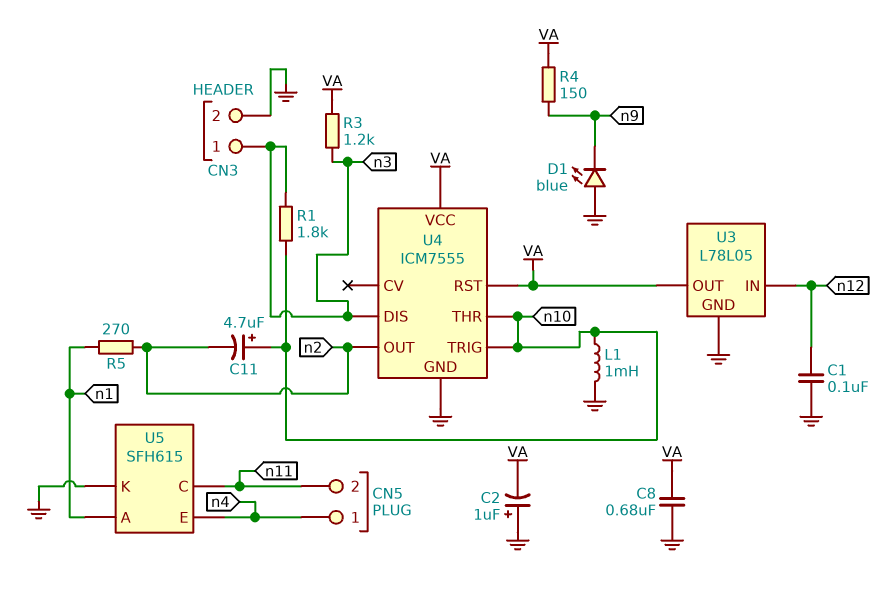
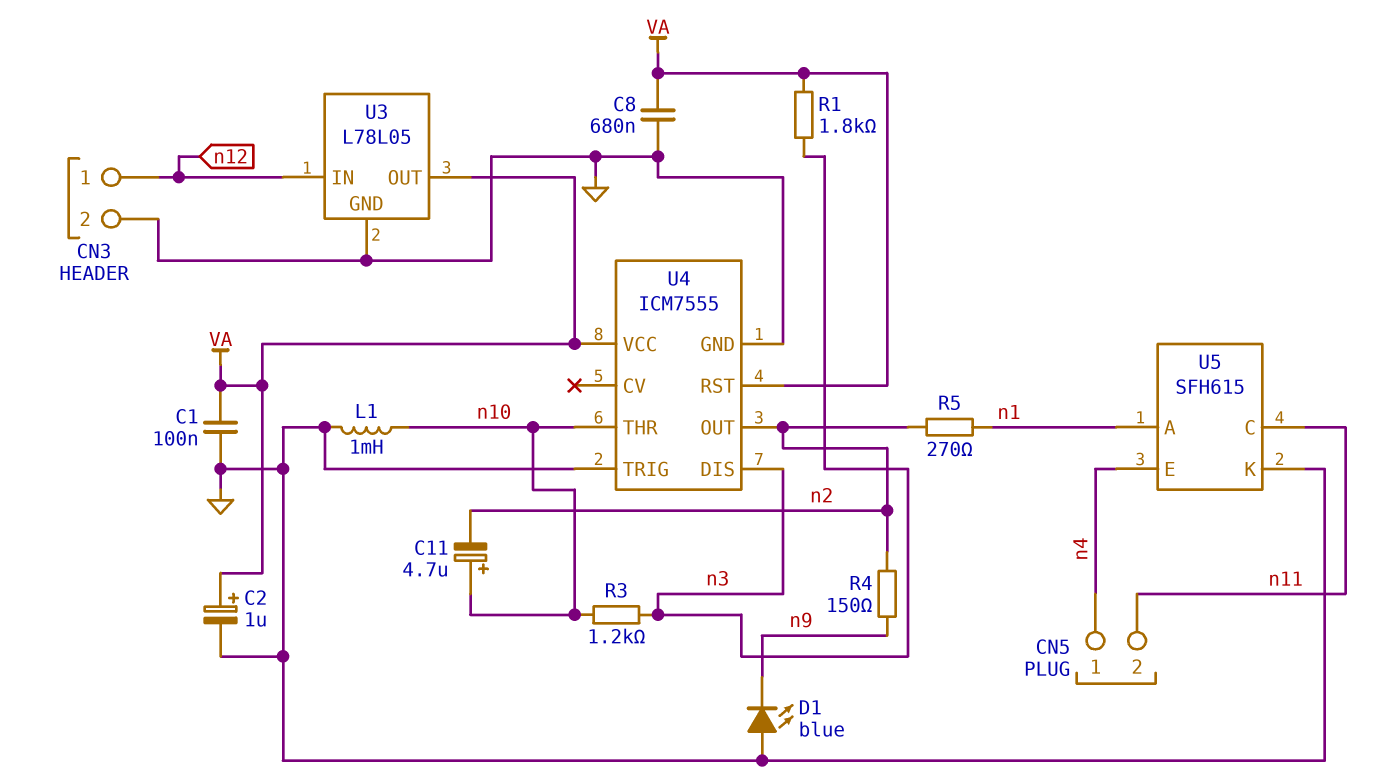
C1: 100nF (GND, n12) -> 100nF (GND, VA)
C2: 1uF (plus GND, minus VA) -> 1uF (plus VA, minus GND)
CN3 pin 1: n3 -> n12
R1: 1.8k (n3, n10) -> 1.8k (VA, n3)
R3: 1.2k (VA, n3) -> 1.2k (n3, n10)
R4: 150 (VA, n9) -> 150 (n2, n9)
U4 pin TRIG: n10 -> GND

